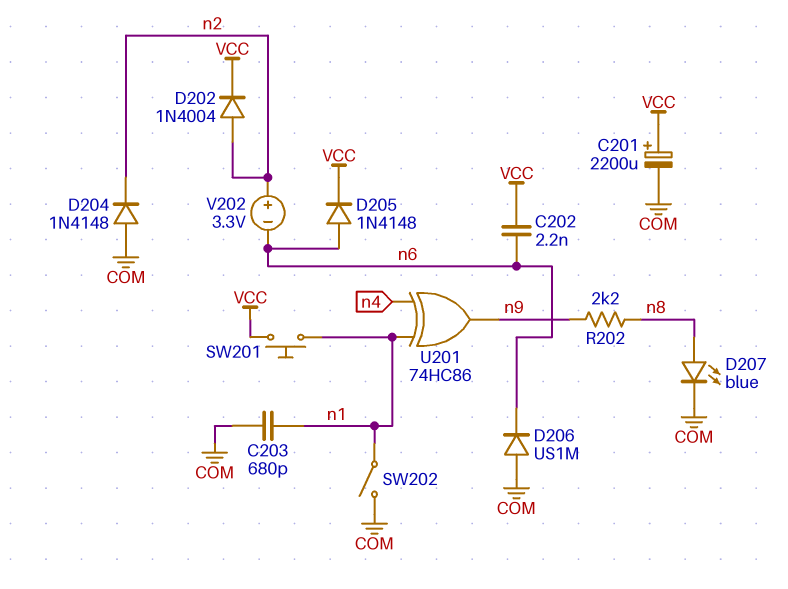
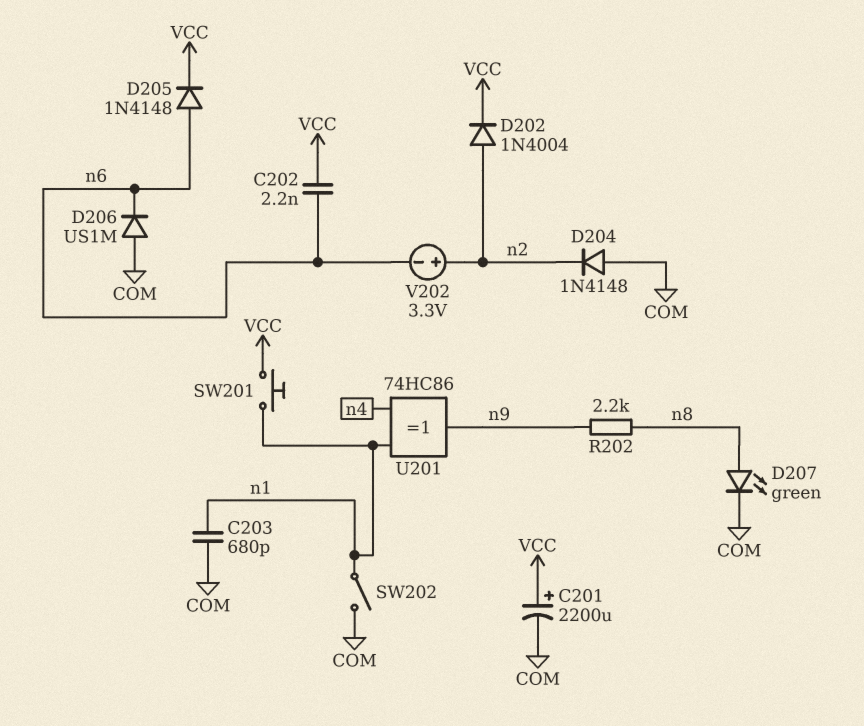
D207: LED blue (A n8, K COM) -> LED green (A n8, K COM)

